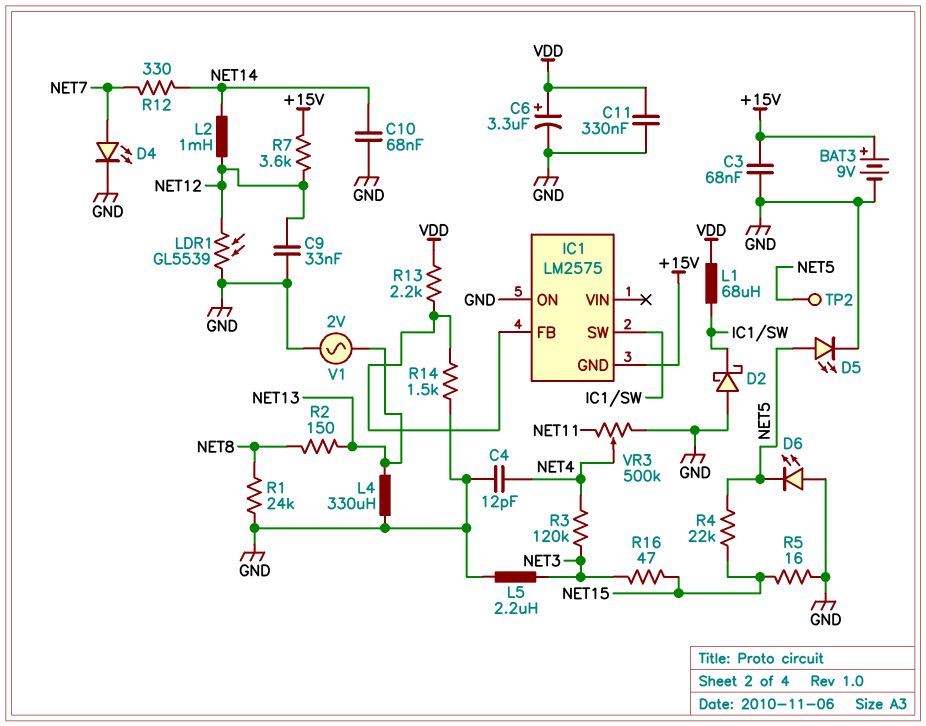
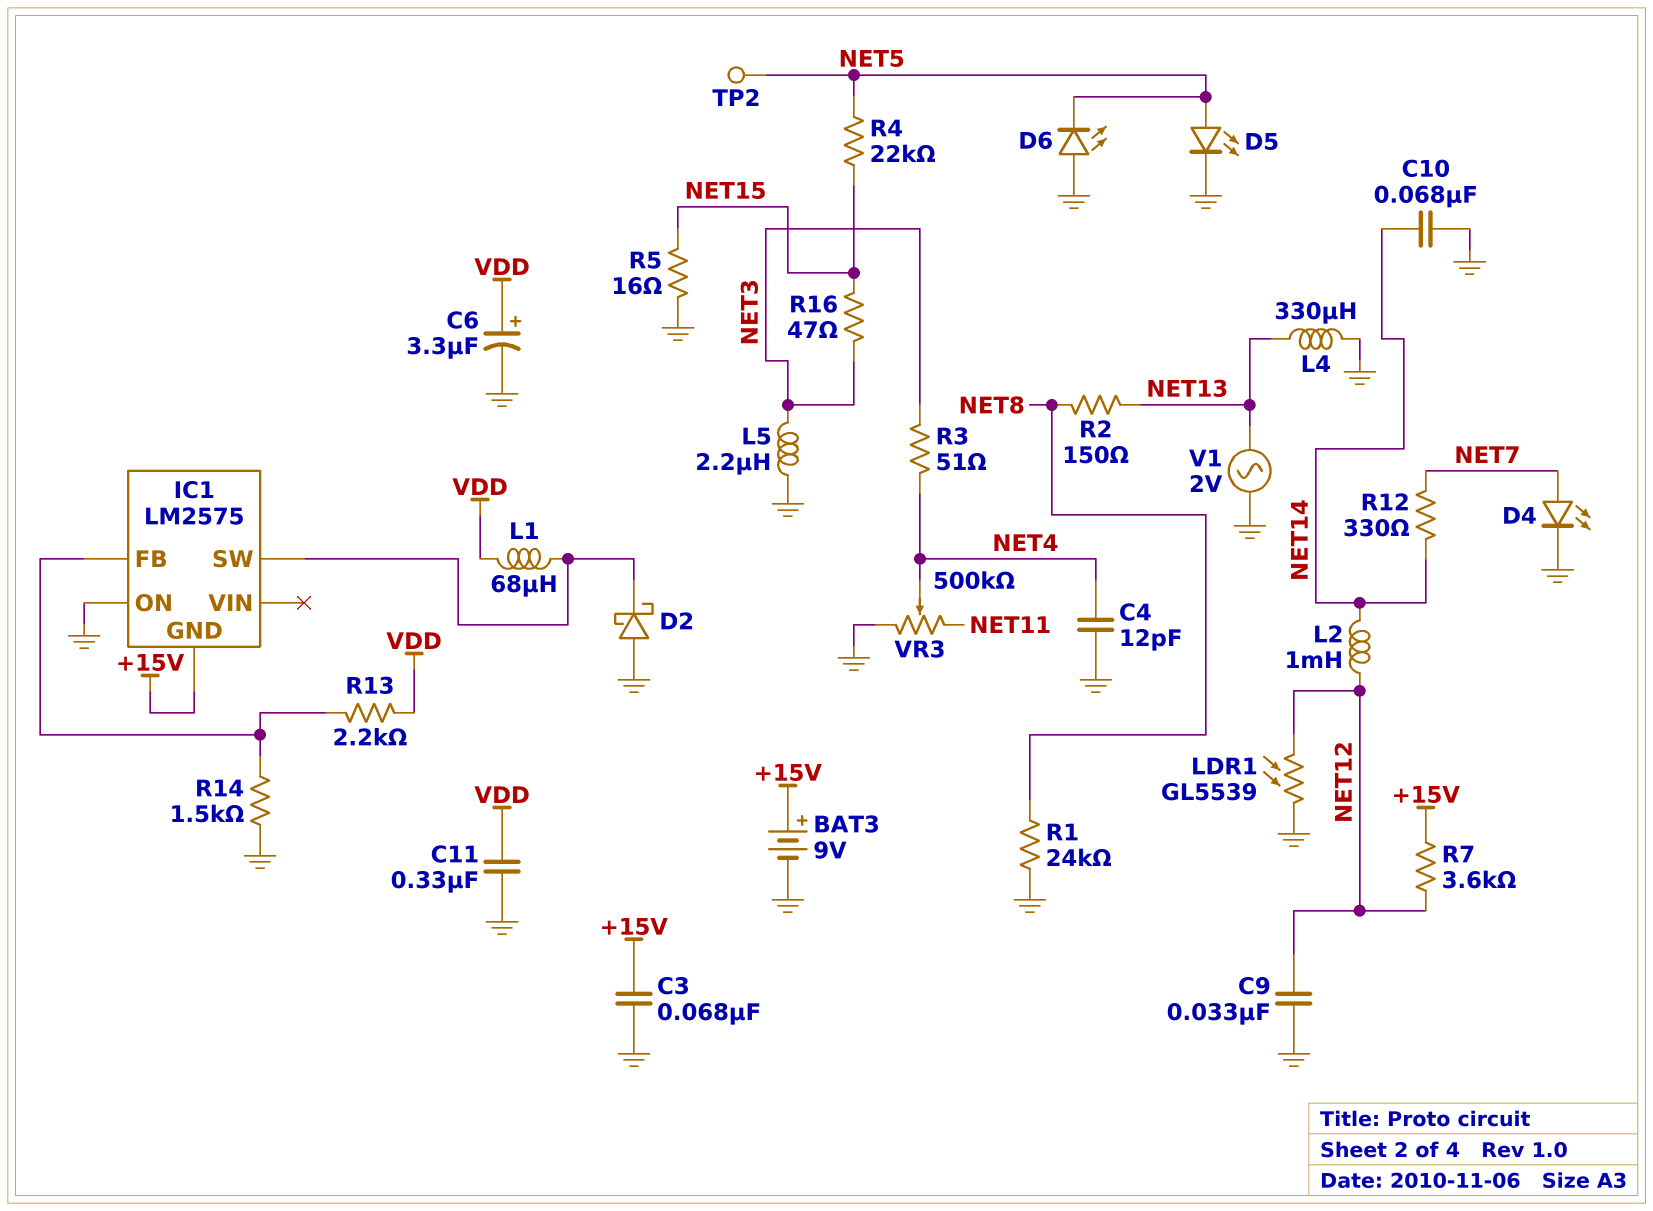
R3: 120k (NET3, NET4) -> 51 (NET3, NET4)

